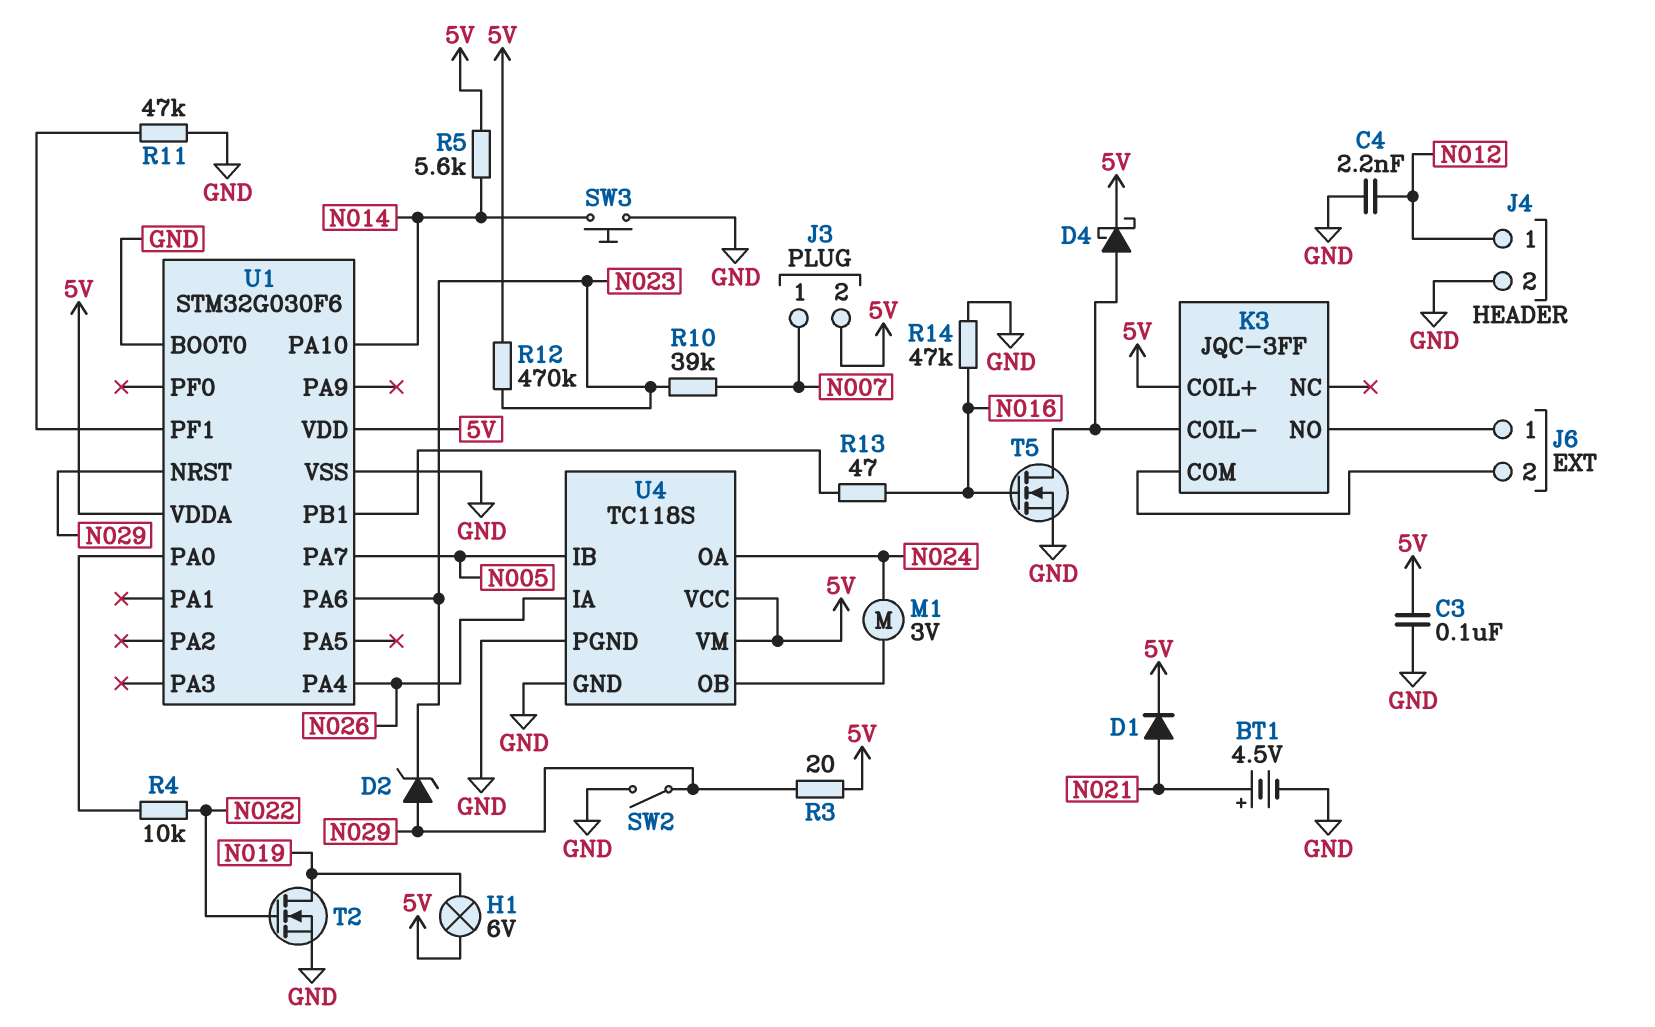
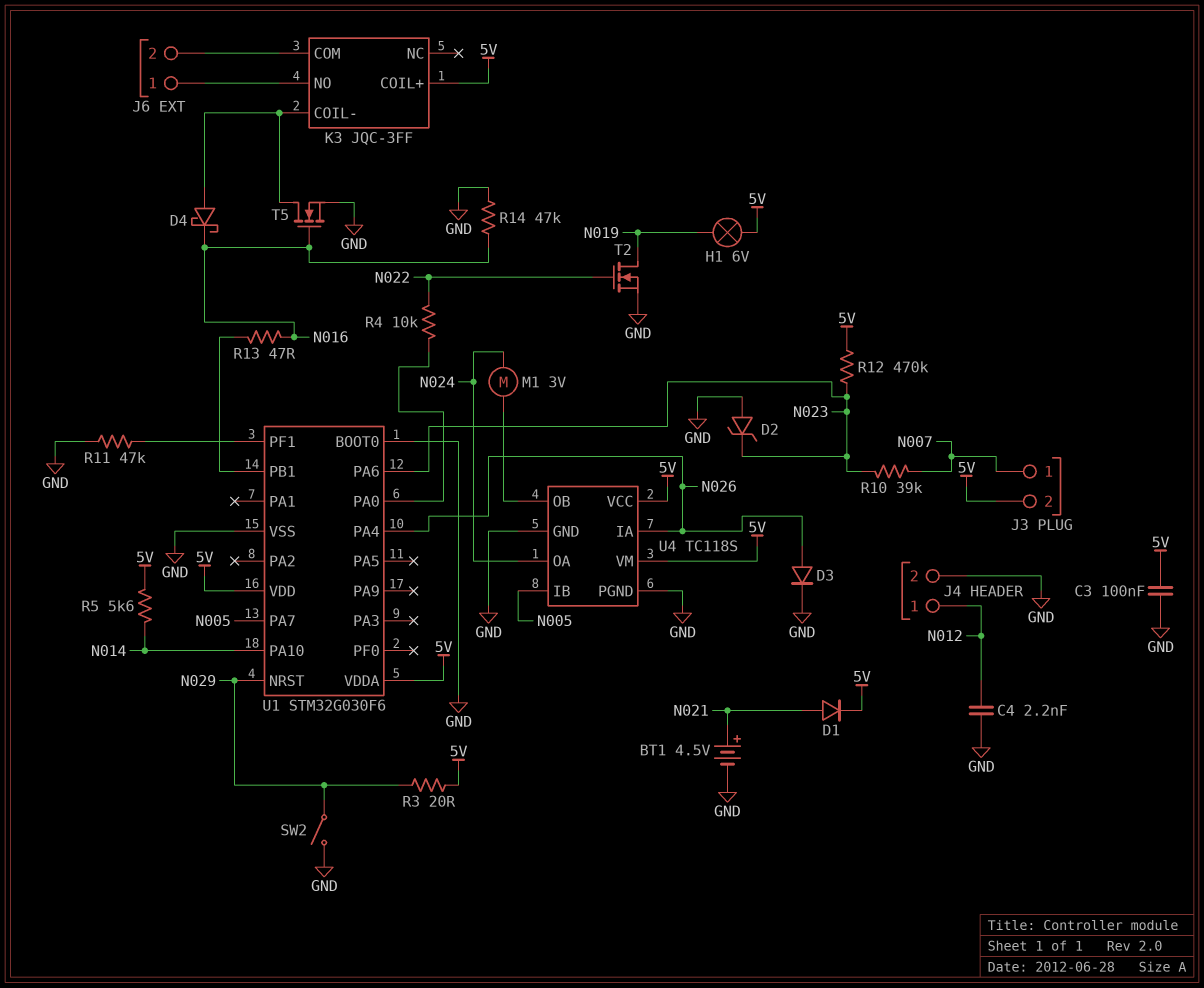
D2: zener (A N029, K N023) -> zener (A GND, K N023)
D3: none -> diode (A N026, K GND)
D4: schottky (A K3/COIL-, K 5V) -> schottky (A K3/COIL-, K N016)
SW3: button (GND, N014) -> none

